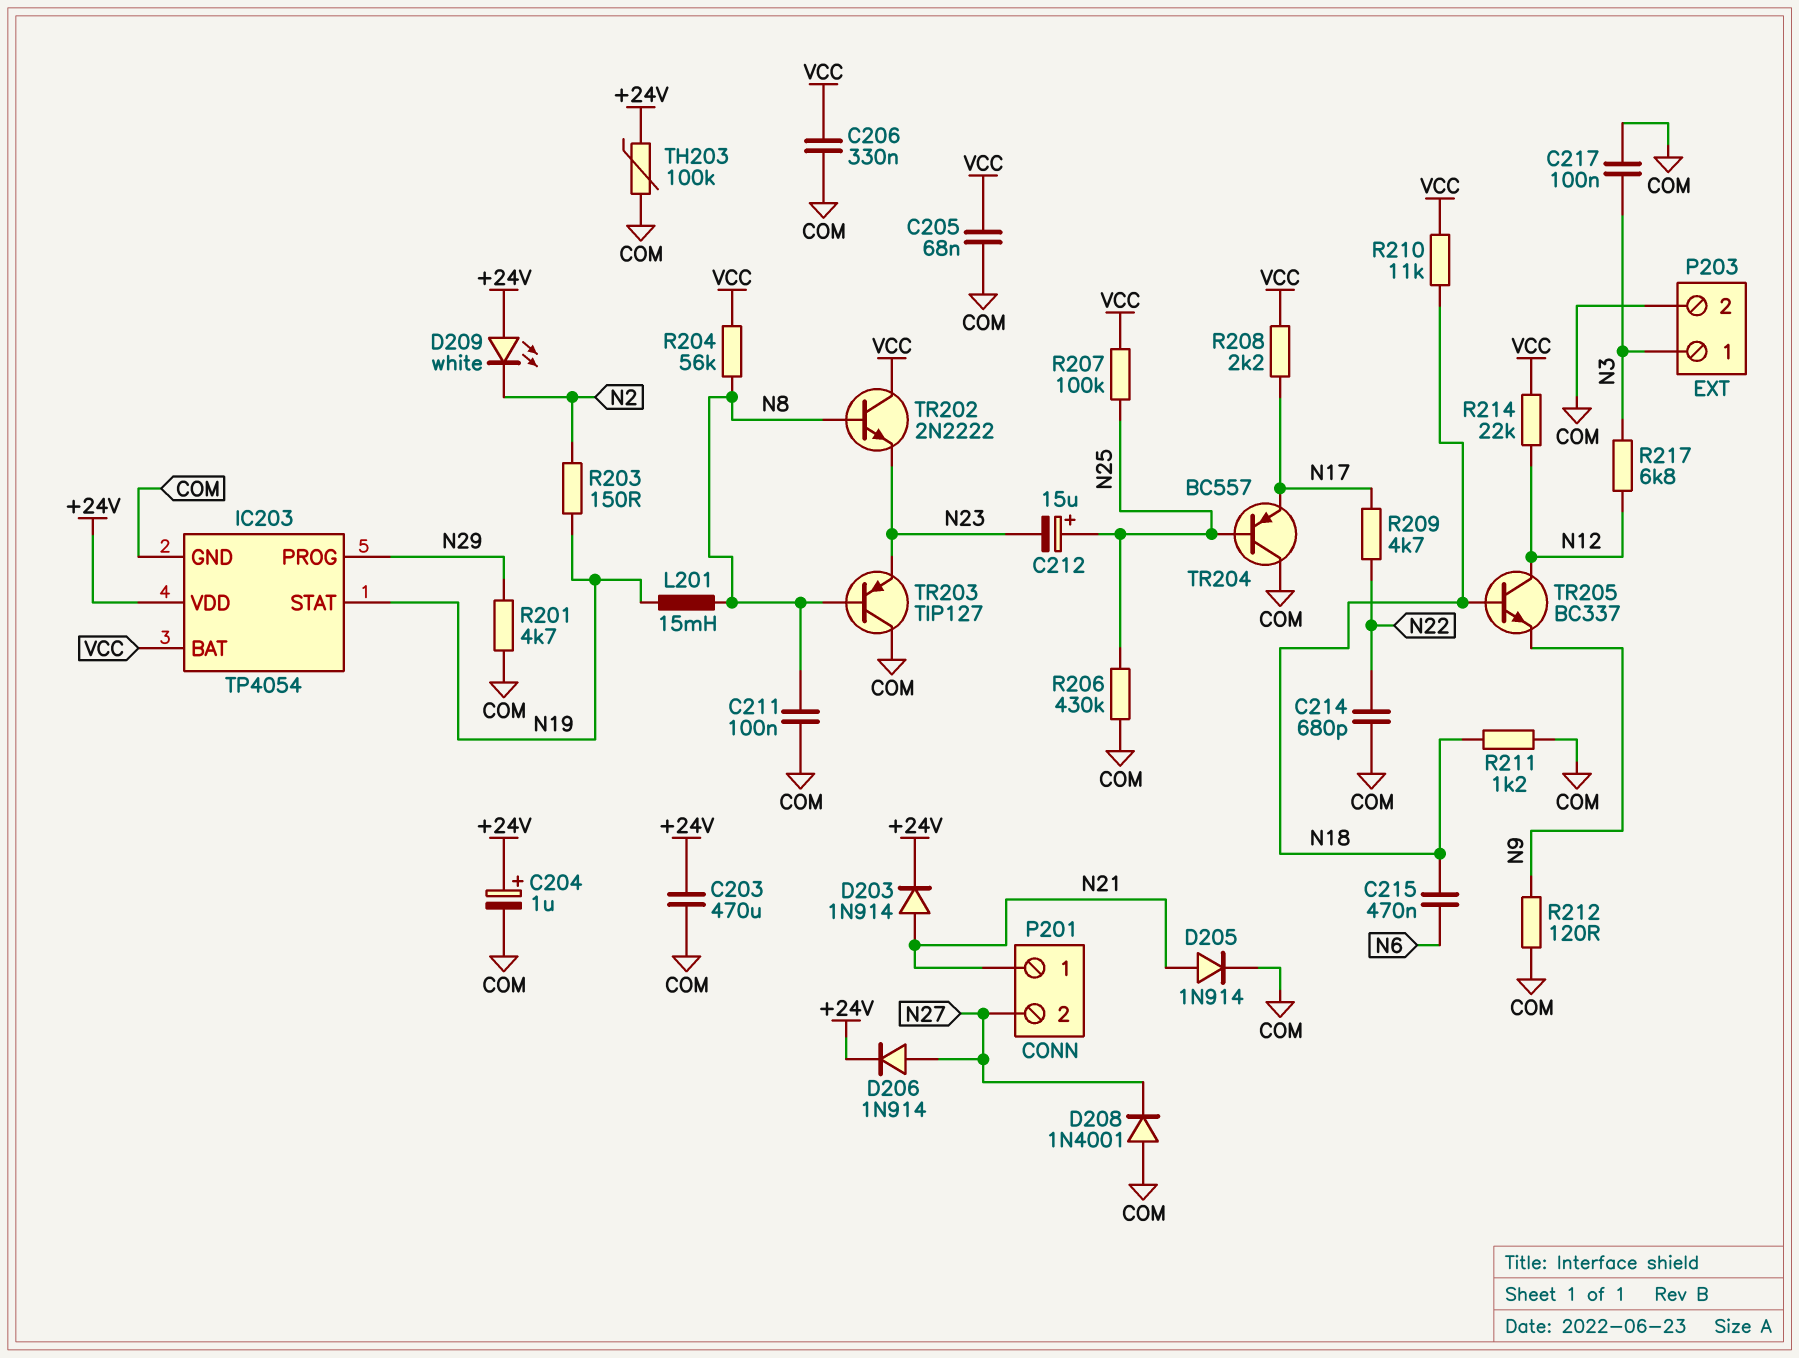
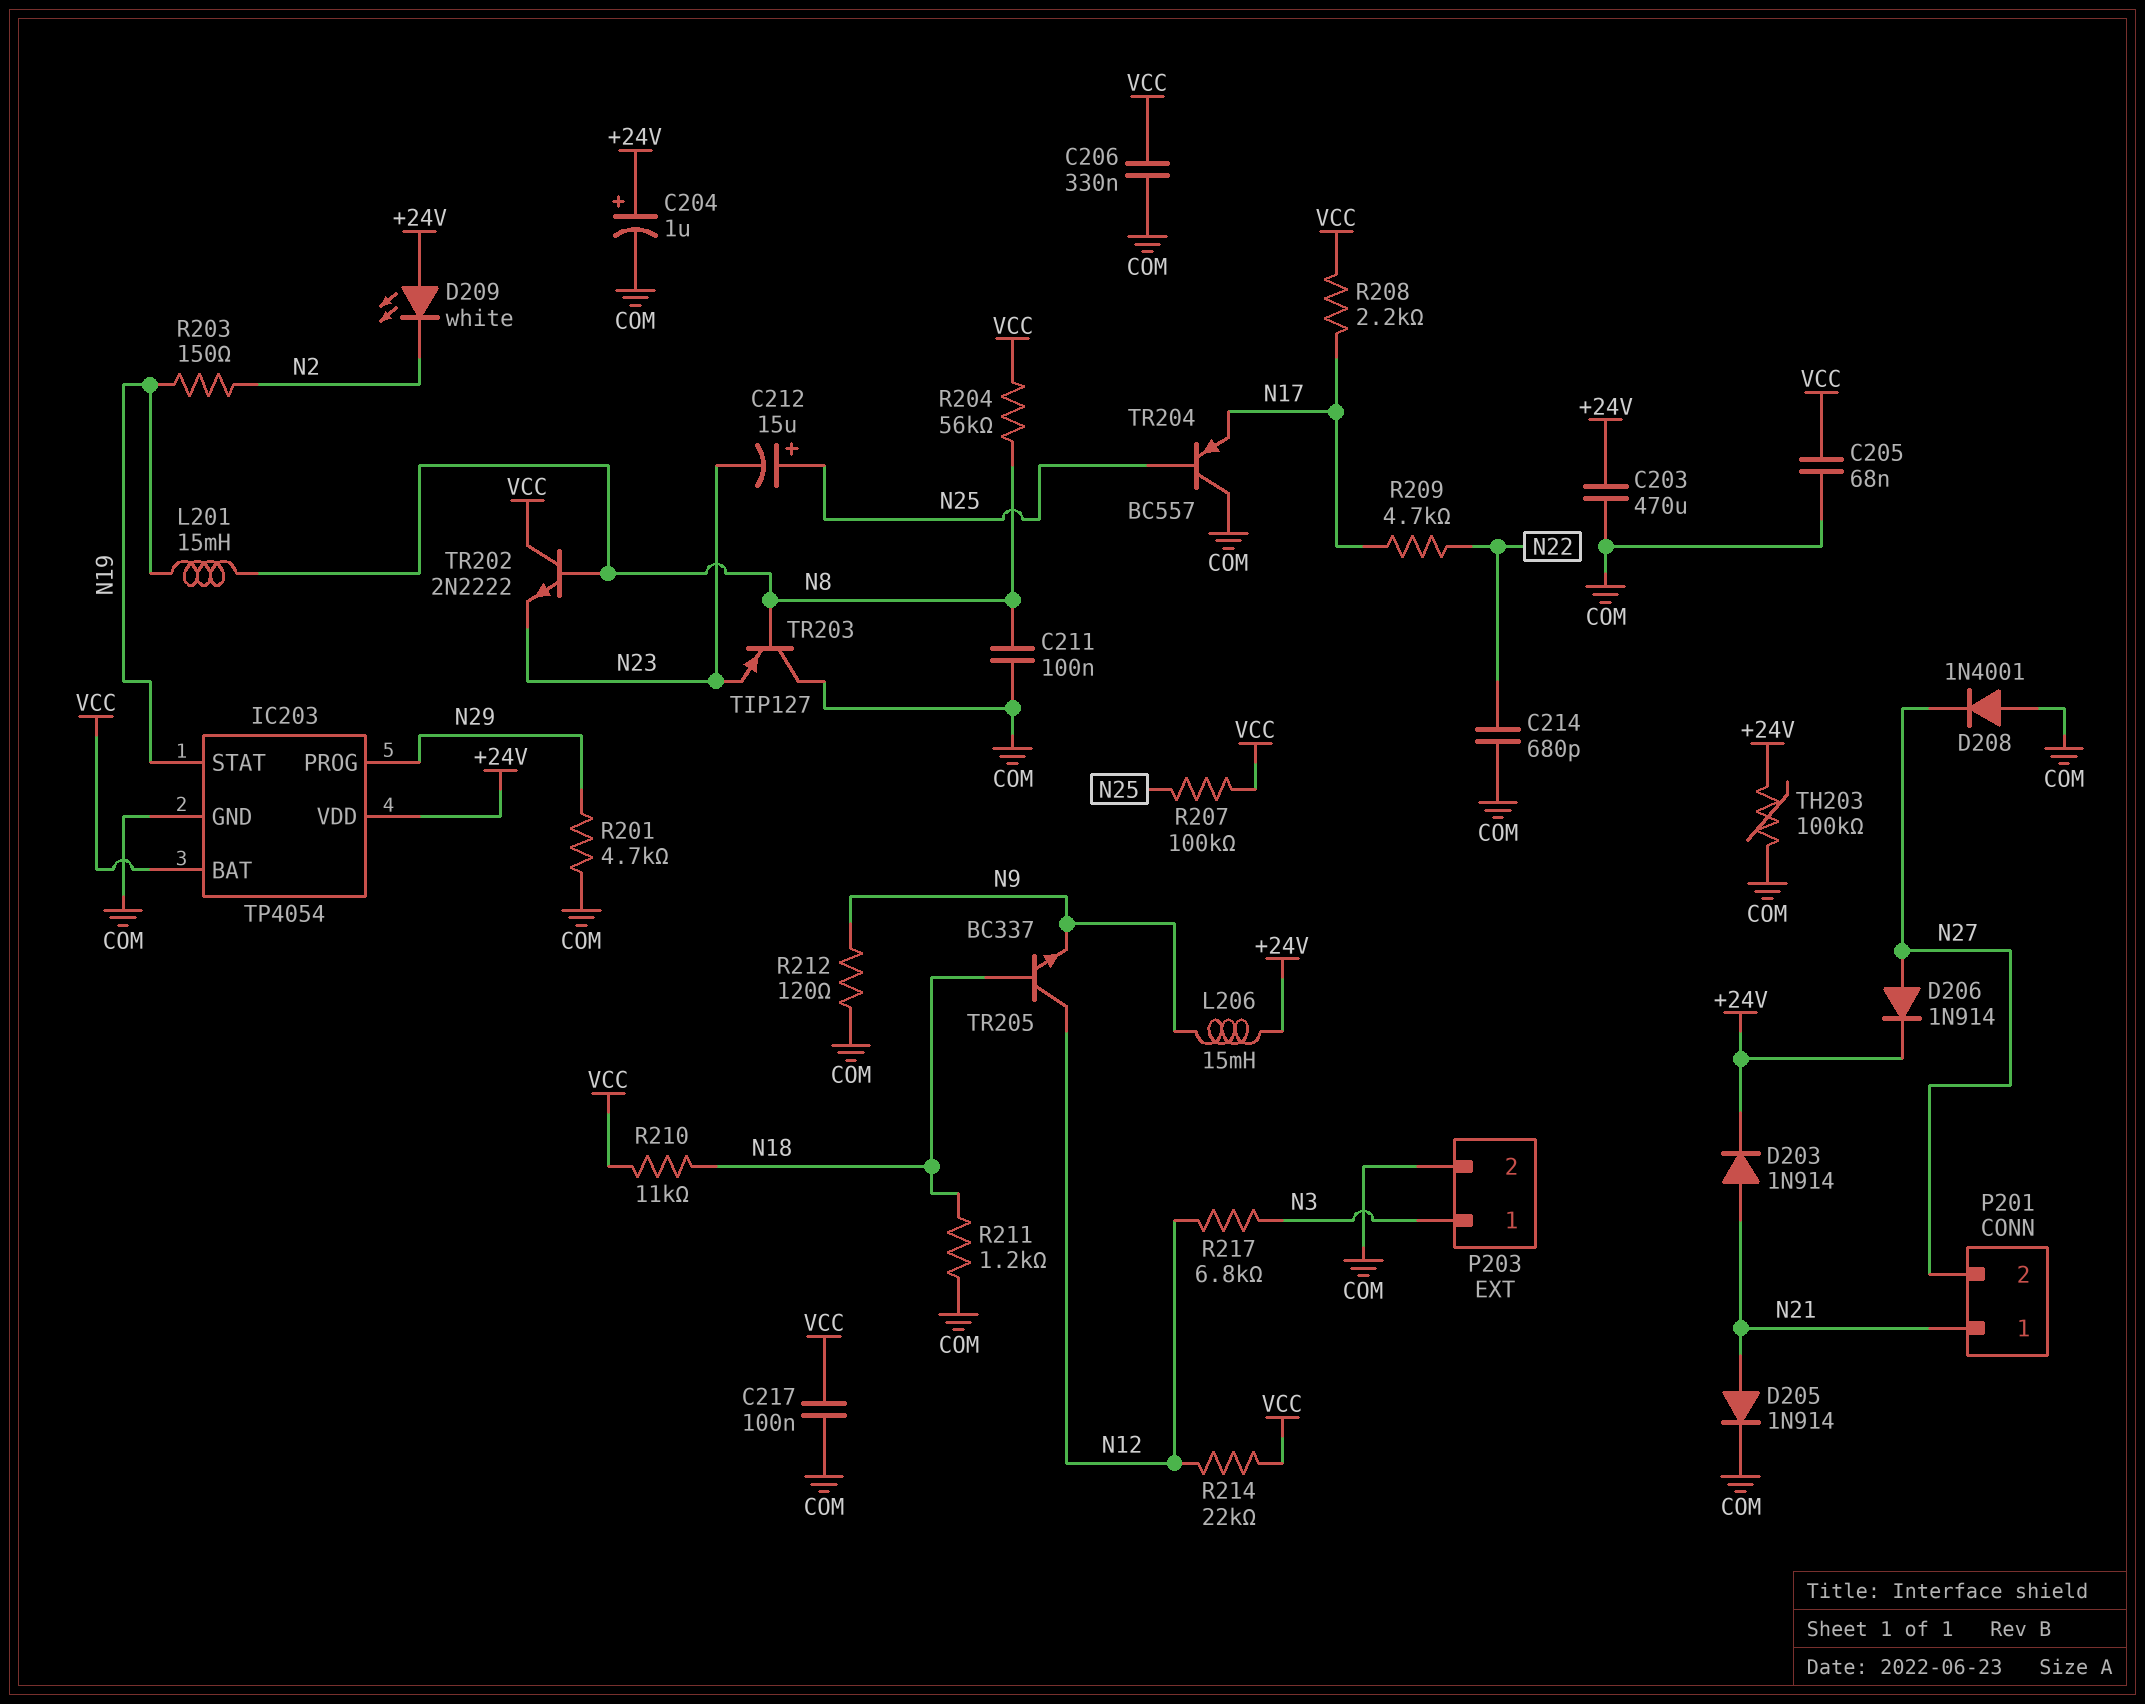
C215: 470nF (N6, N18) -> none
C217: 100nF (COM, N3) -> 100nF (COM, VCC)
L206: none -> 15mH (+24V, N9)
R206: 430k (COM, N25) -> none

